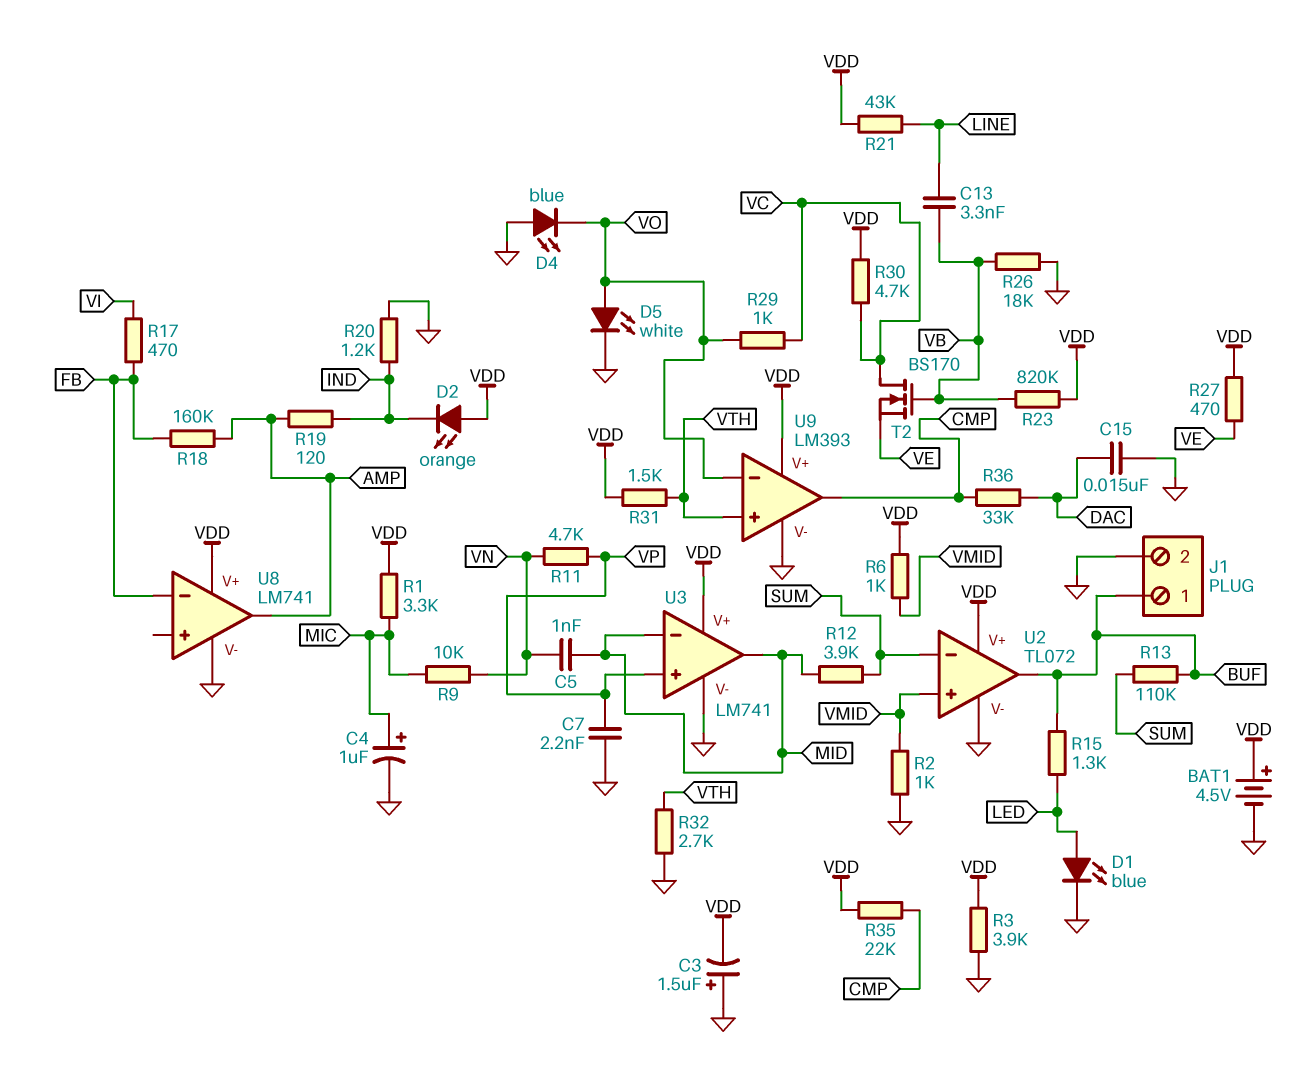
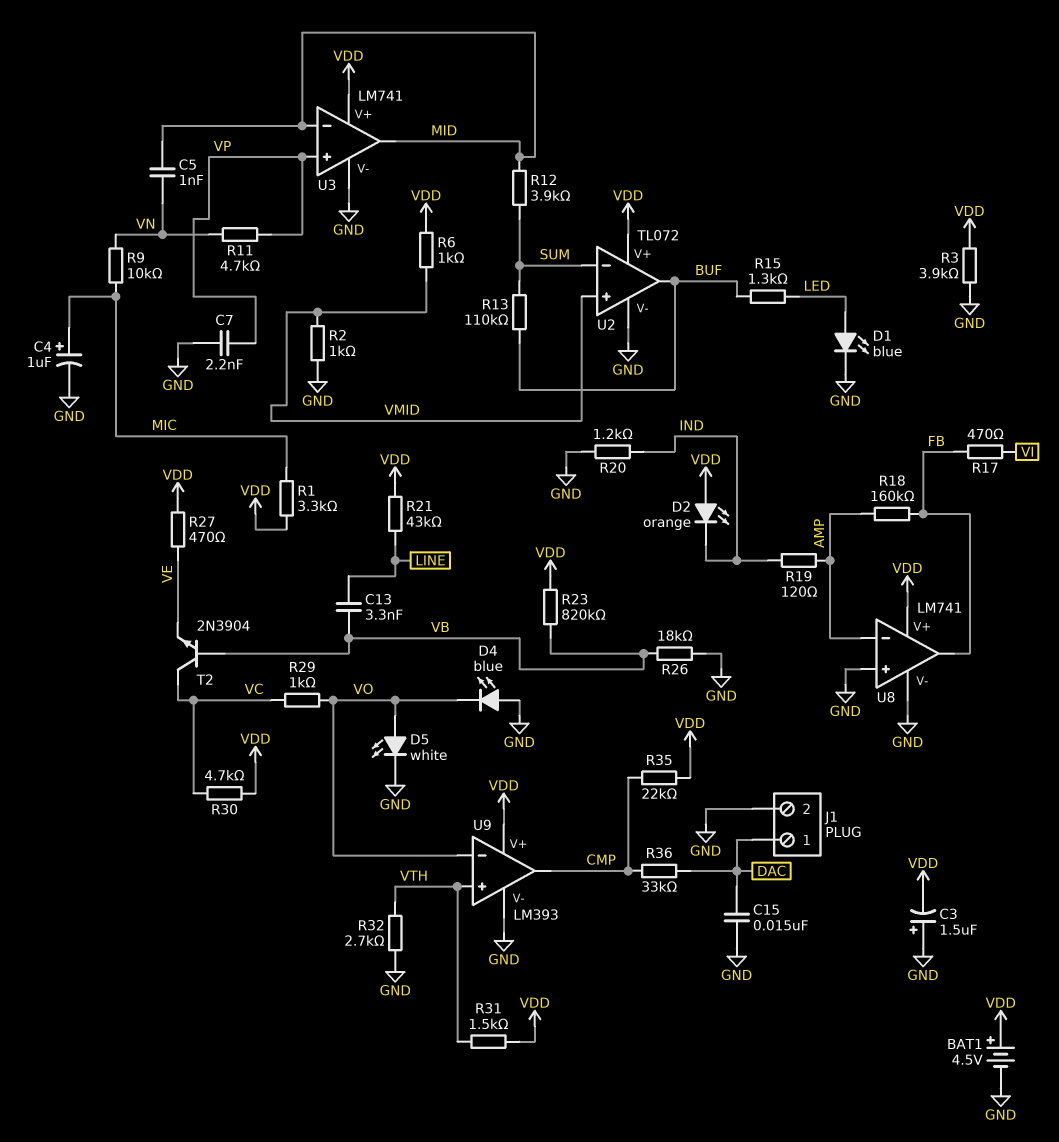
J1 pin 1: BUF -> DAC
T2: NMOS BS170 (G VB, D VC, S VE) -> NPN 2N3904 (B VB, C VC, E VE)
U8 pin in+: none -> GND
U8 pin in-: FB -> AMP
U8 pin out: AMP -> FB

